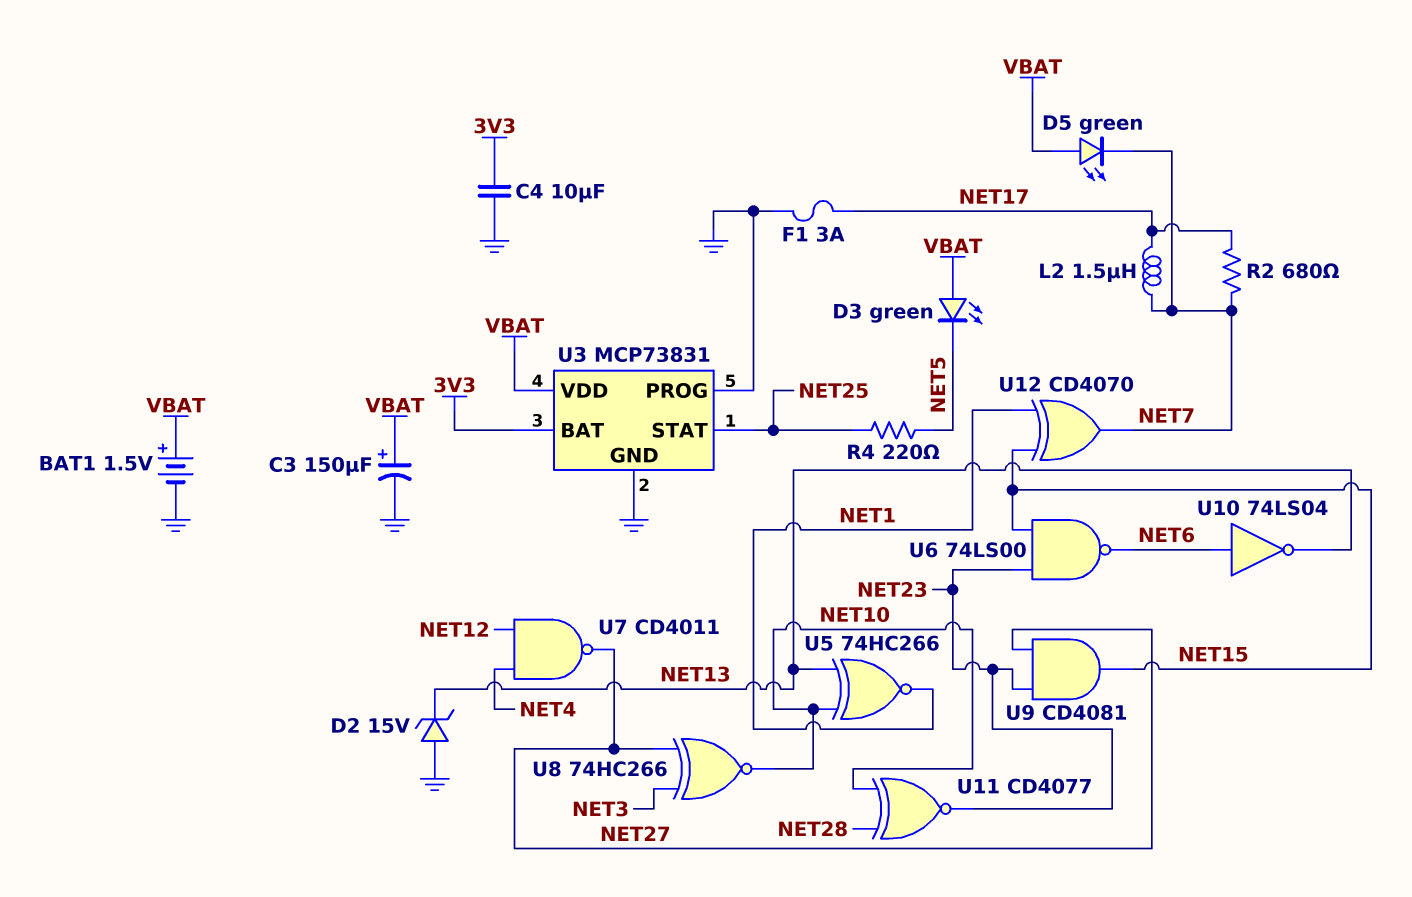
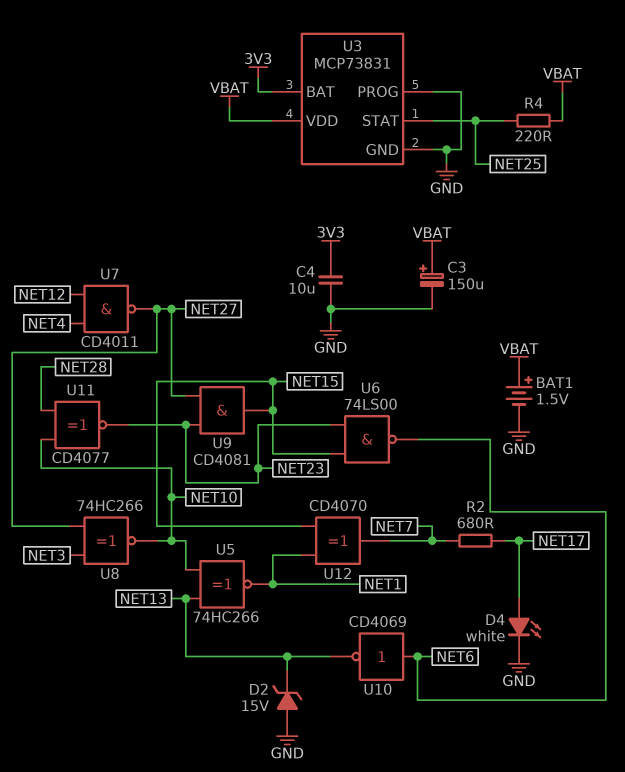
D3: LED green (A VBAT, K NET5) -> none
D4: none -> LED white (A NET17, K GND)
D5: LED green (A VBAT, K NET7) -> none
F1: 3A (GND, NET17) -> none
L2: 1.5uH (NET7, NET17) -> none
R4: 220 (NET5, NET25) -> 220 (NET25, VBAT)
U10: NOT 74LS04 (in NET6, out NET13) -> NOT CD4069 (in NET6, out NET13)

